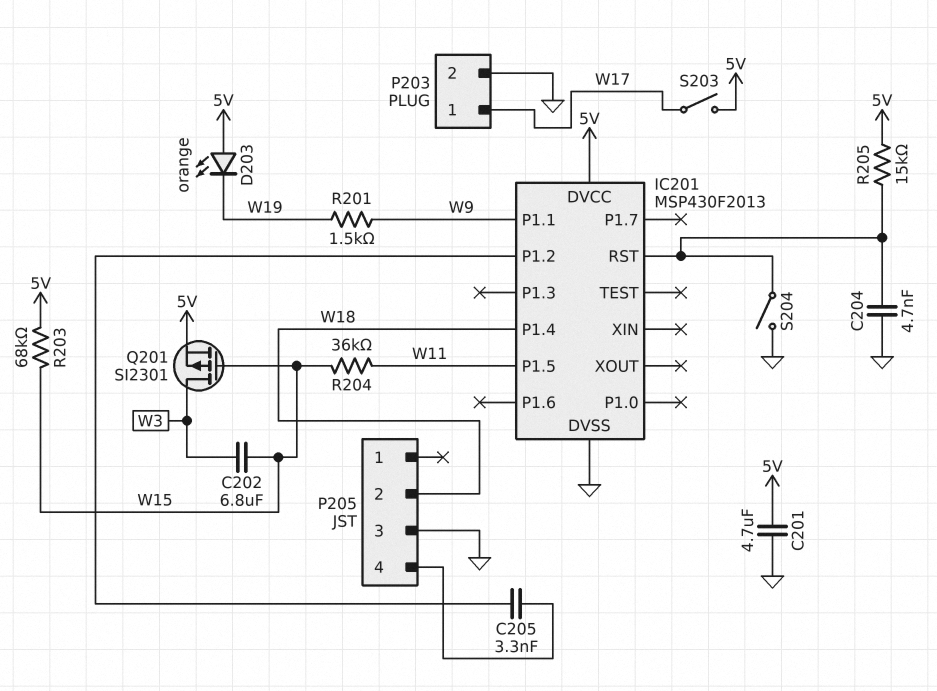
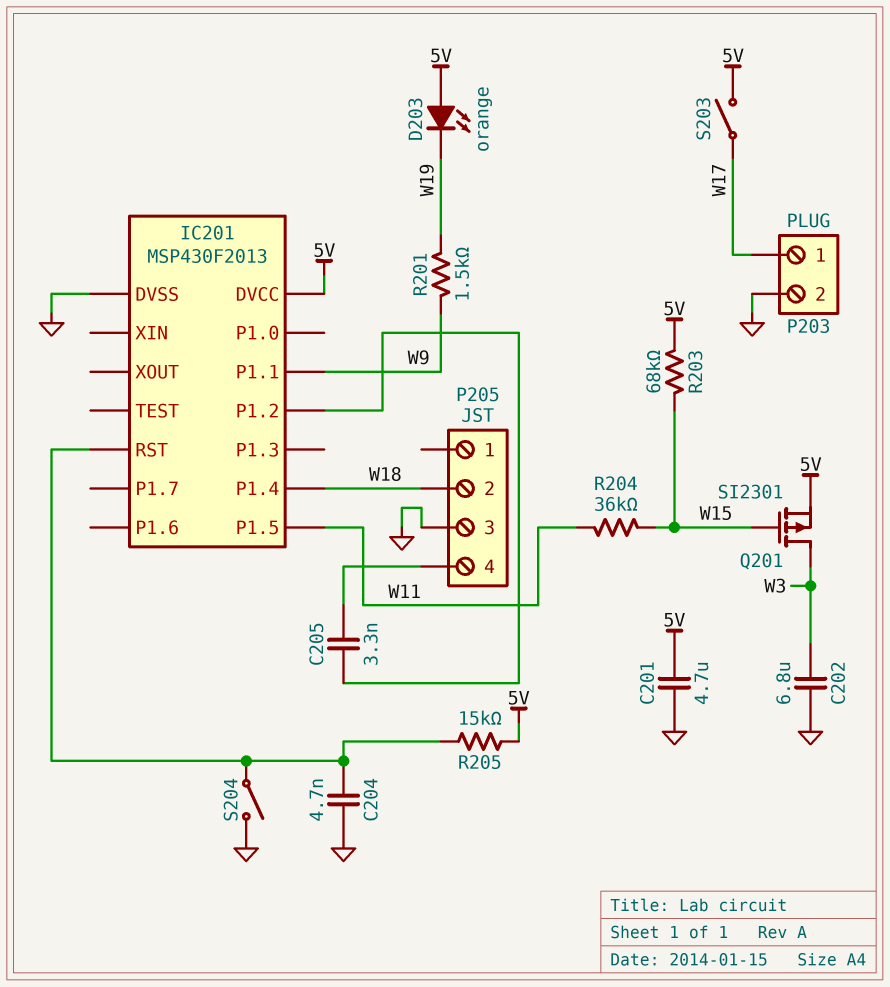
C202: 6.8uF (W3, W15) -> 6.8uF (GND, W3)

